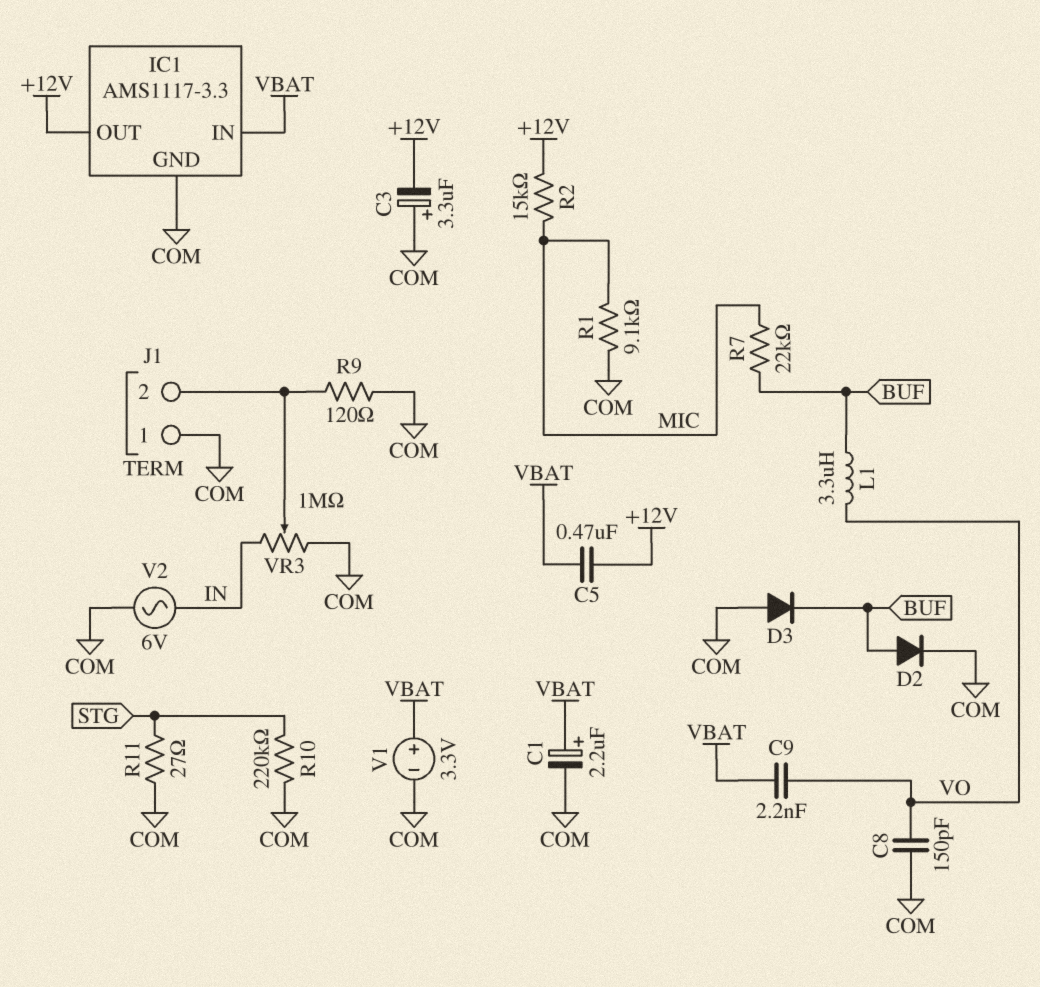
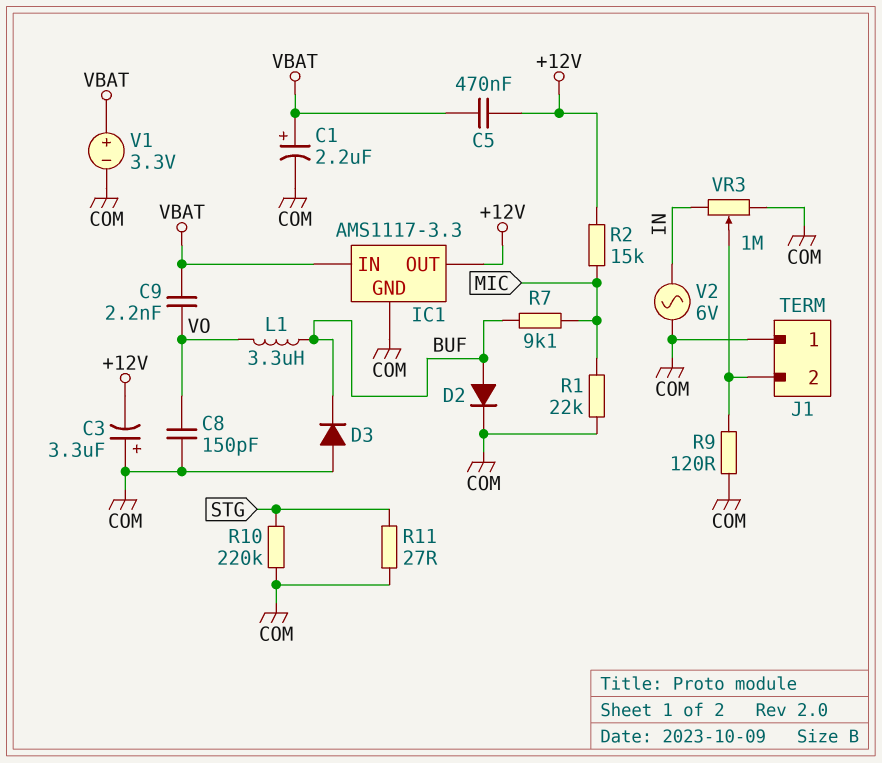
R1: 9.1k (COM, MIC) -> 22k (COM, MIC)
R7: 22k (BUF, MIC) -> 9.1k (BUF, MIC)

